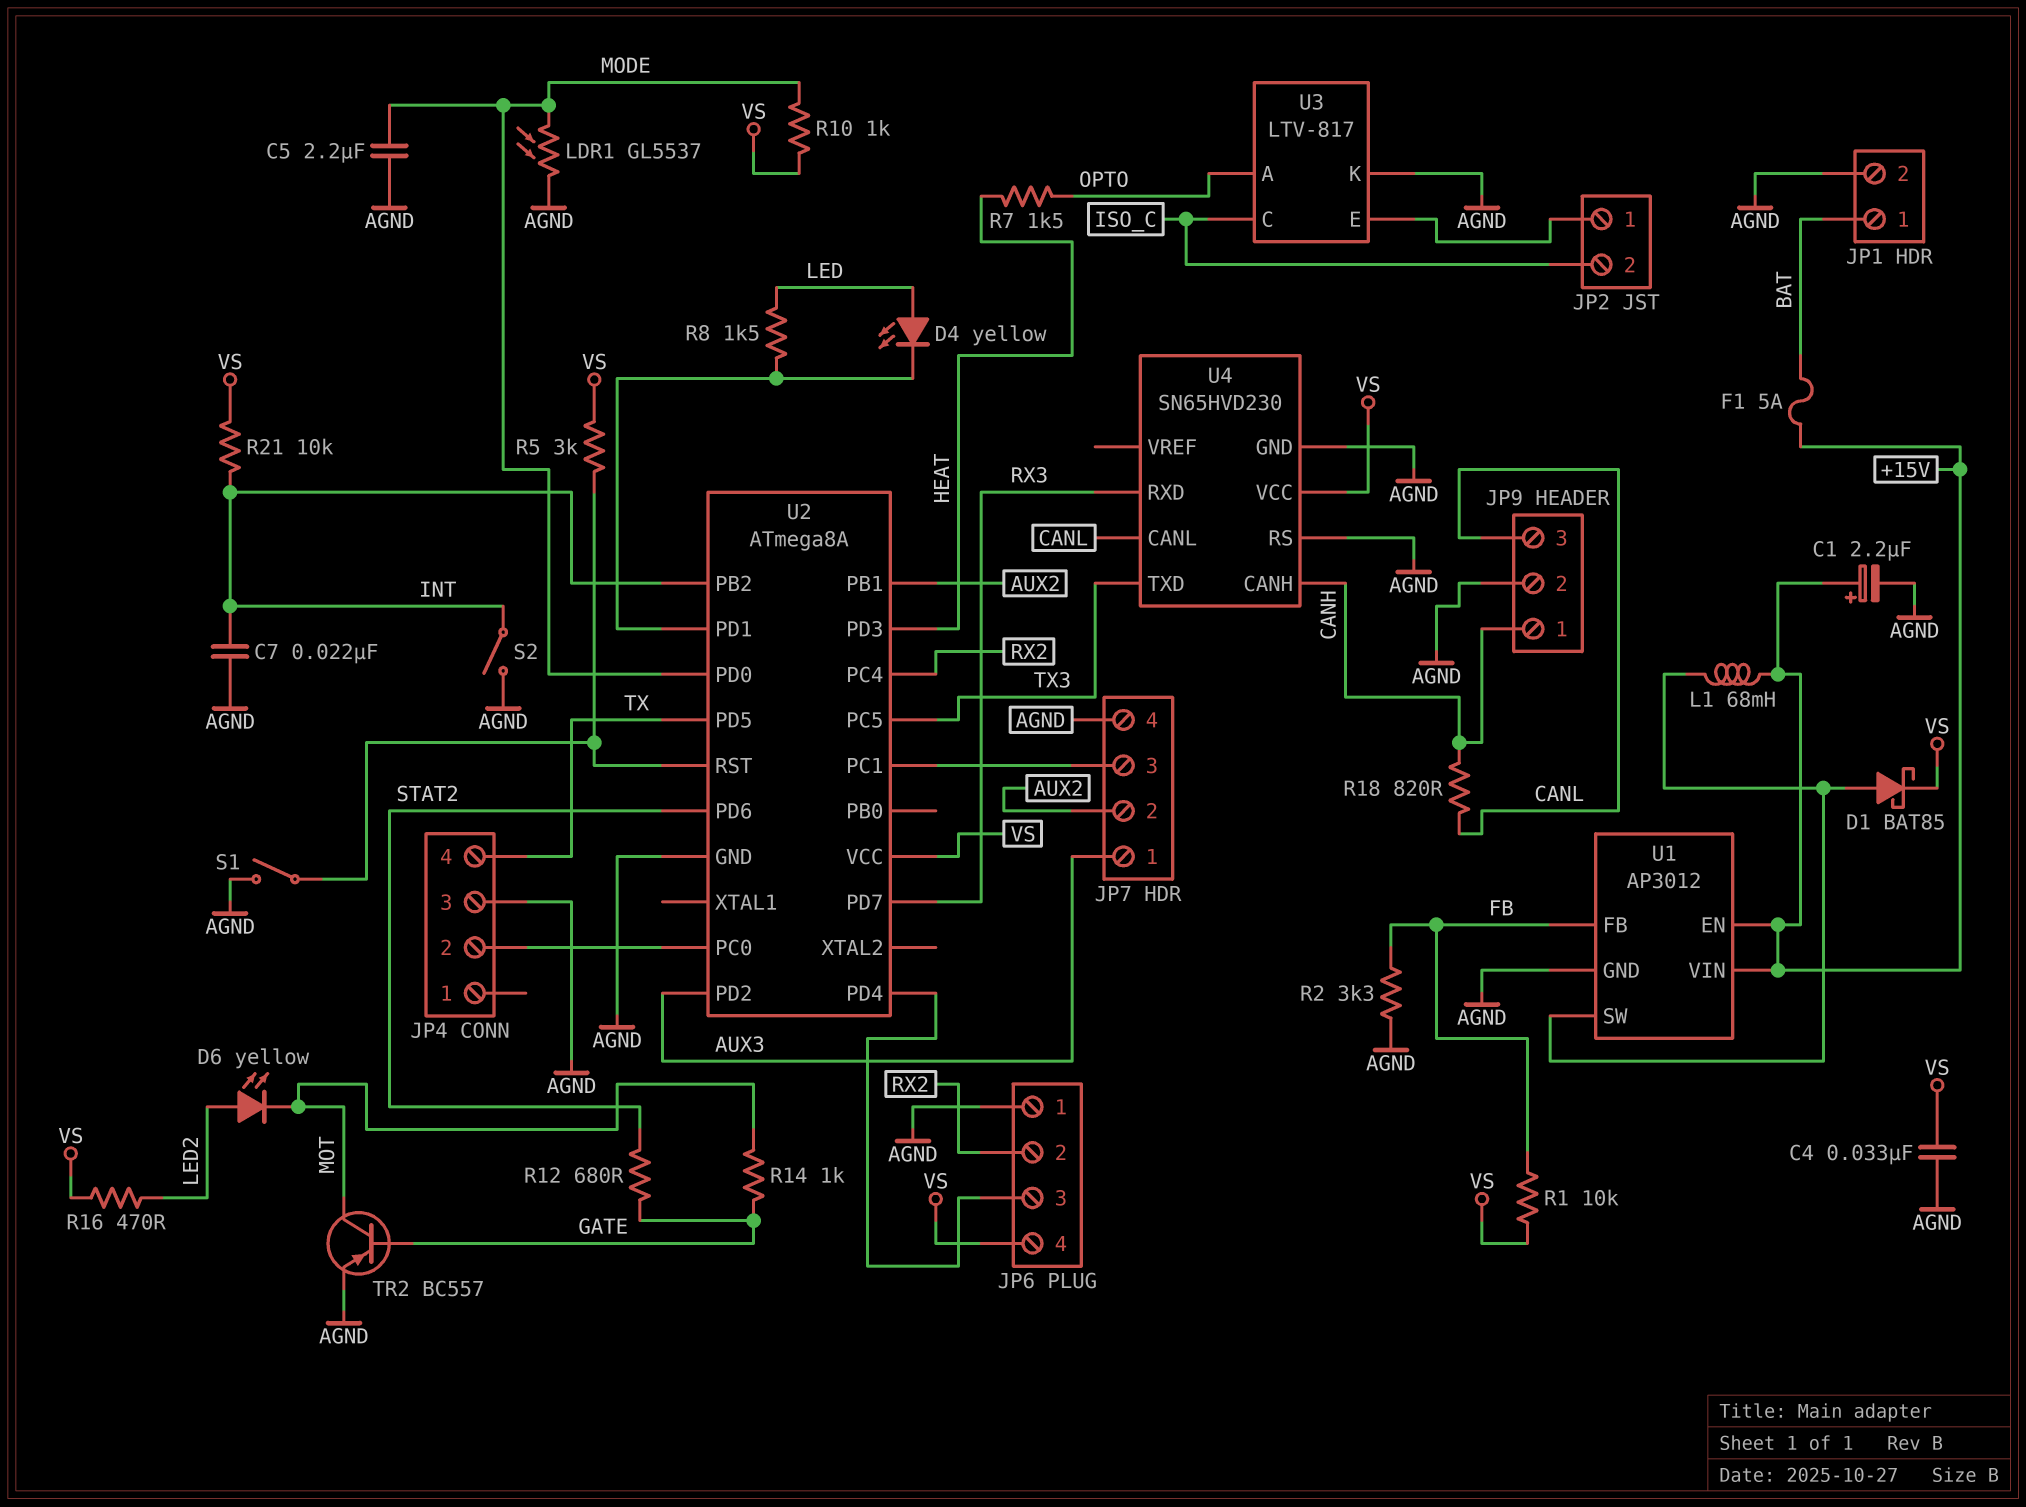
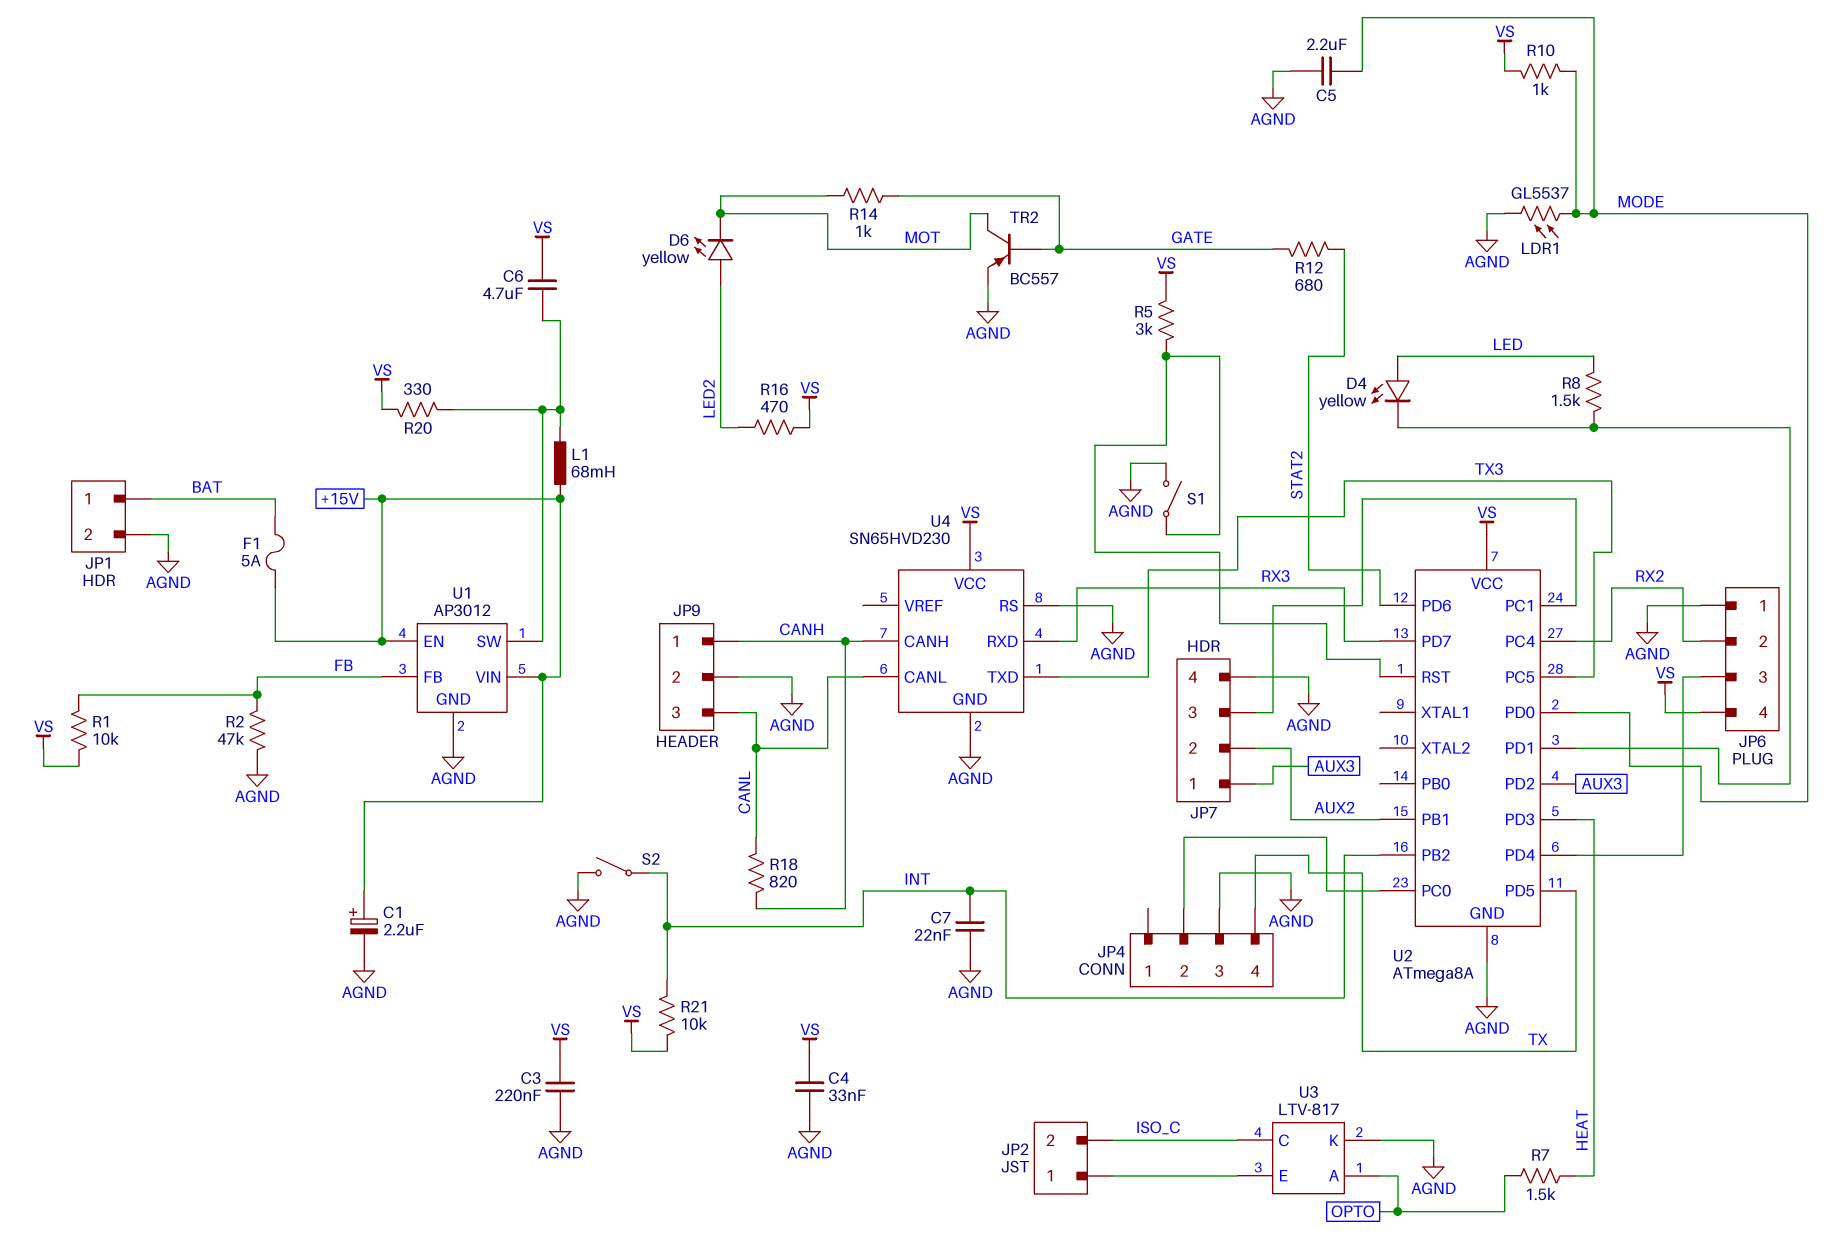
C3: none -> 220nF (AGND, VS)
C6: none -> 4.7uF (U1/SW, VS)
D1: schottky BAT85 (A U1/SW, K VS) -> none
R2: 3.3k (AGND, FB) -> 47k (AGND, FB)
R20: none -> 330 (U1/SW, VS)

